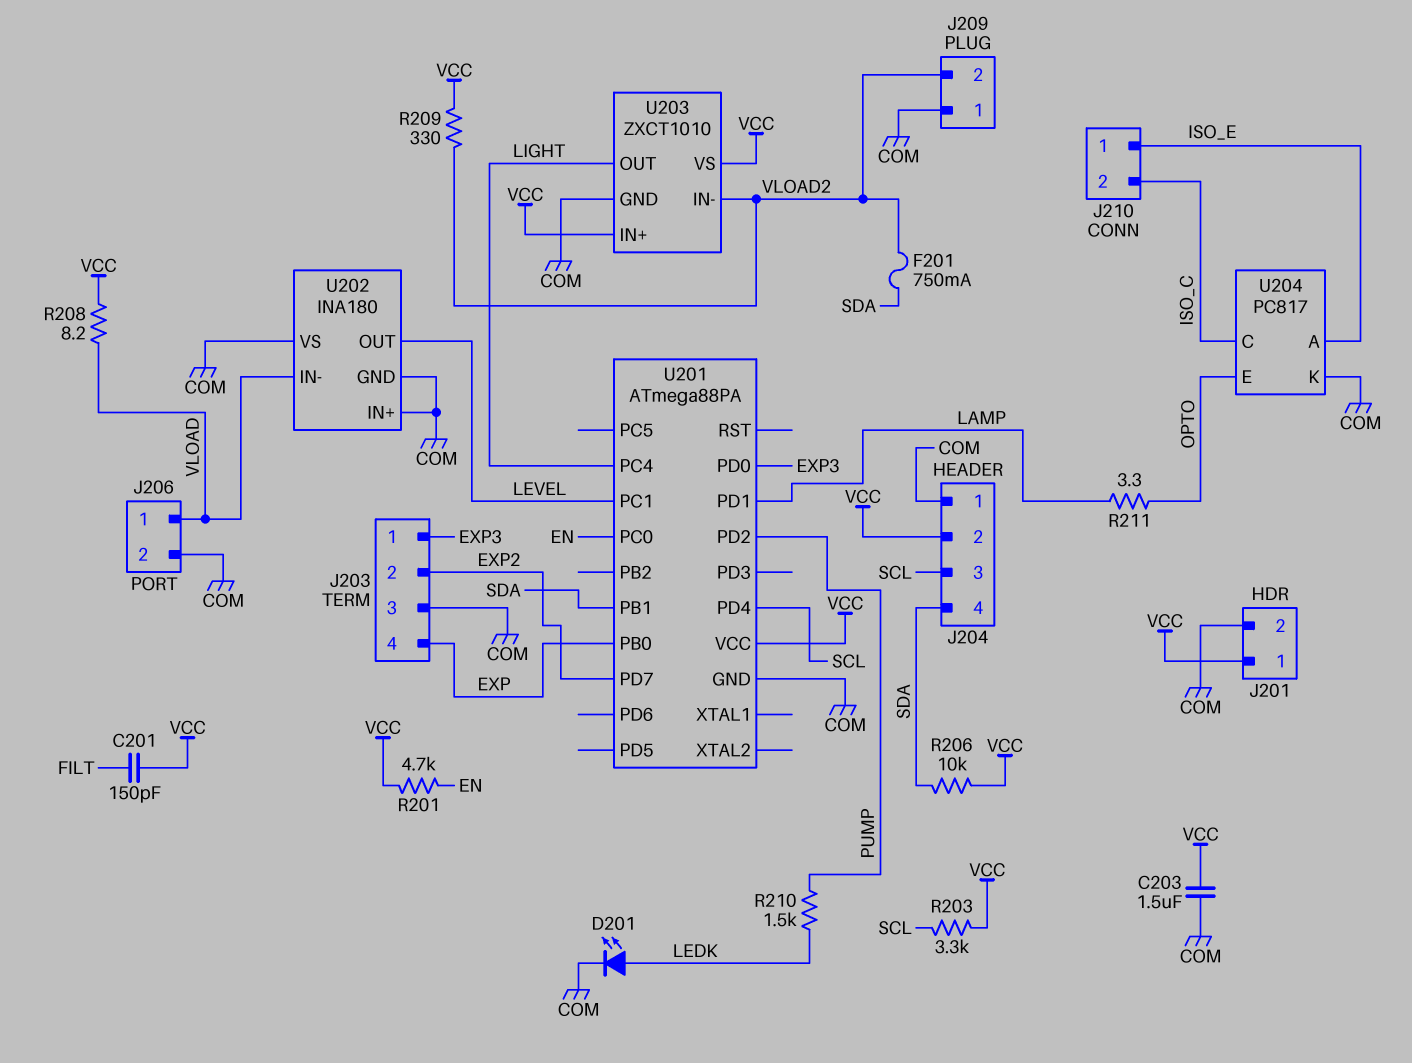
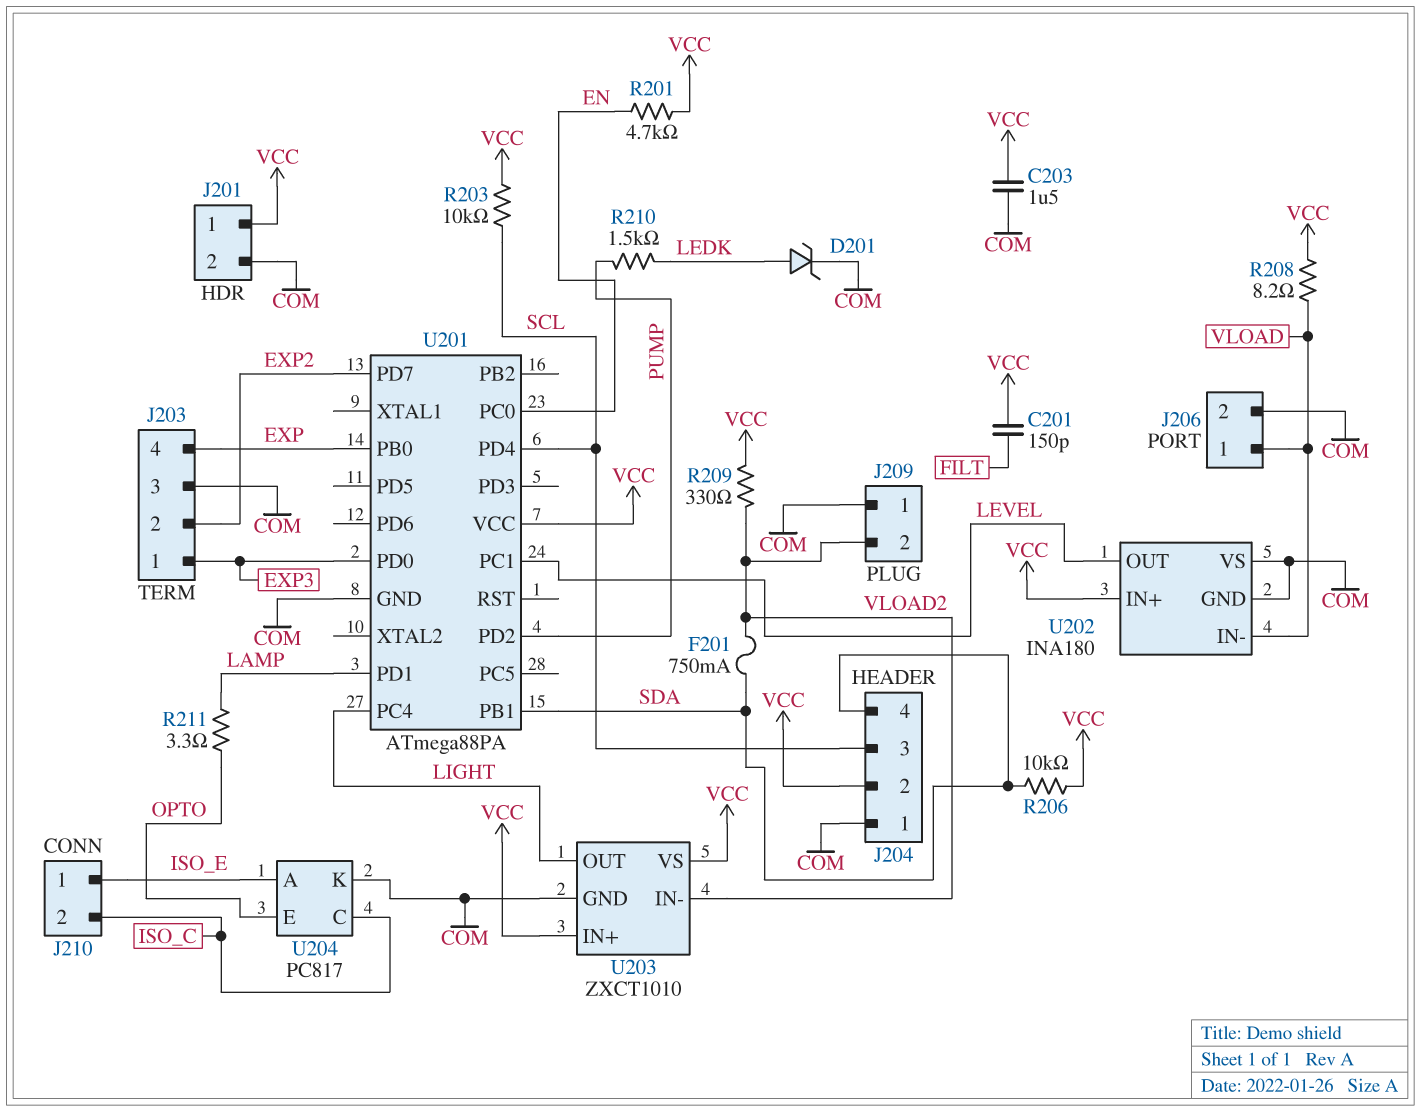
D201: LED (A LEDK, K COM) -> zener (A LEDK, K COM)
R203: 3.3k (SCL, VCC) -> 10k (SCL, VCC)
U202 pin IN+: COM -> VCC

